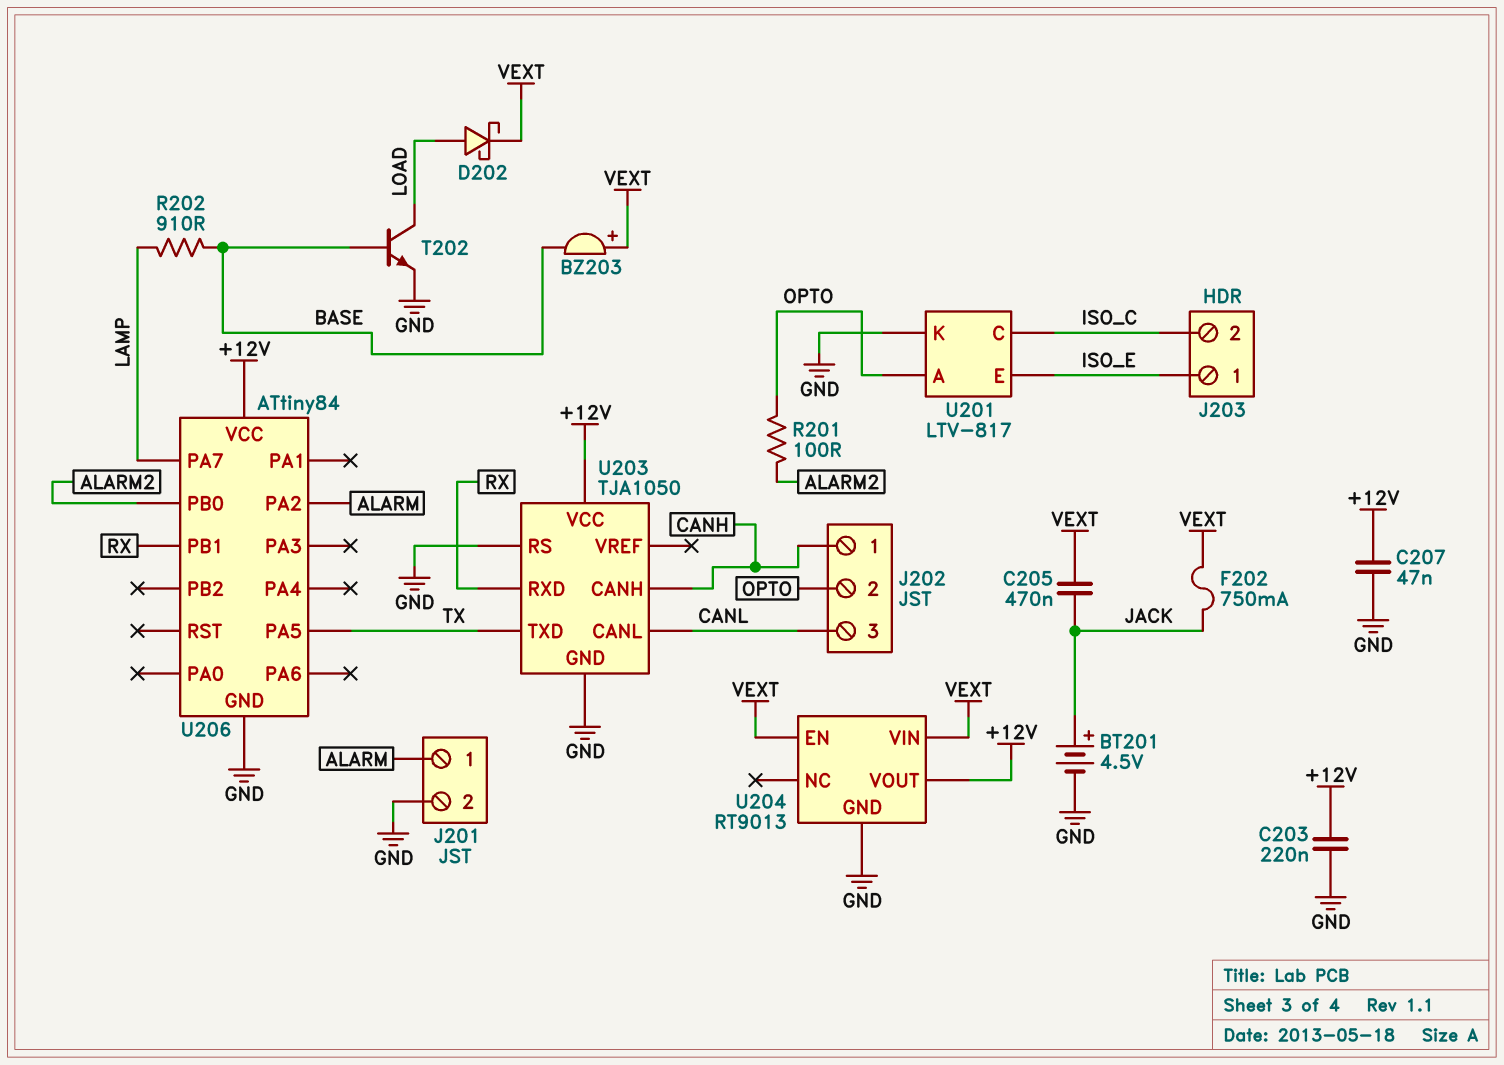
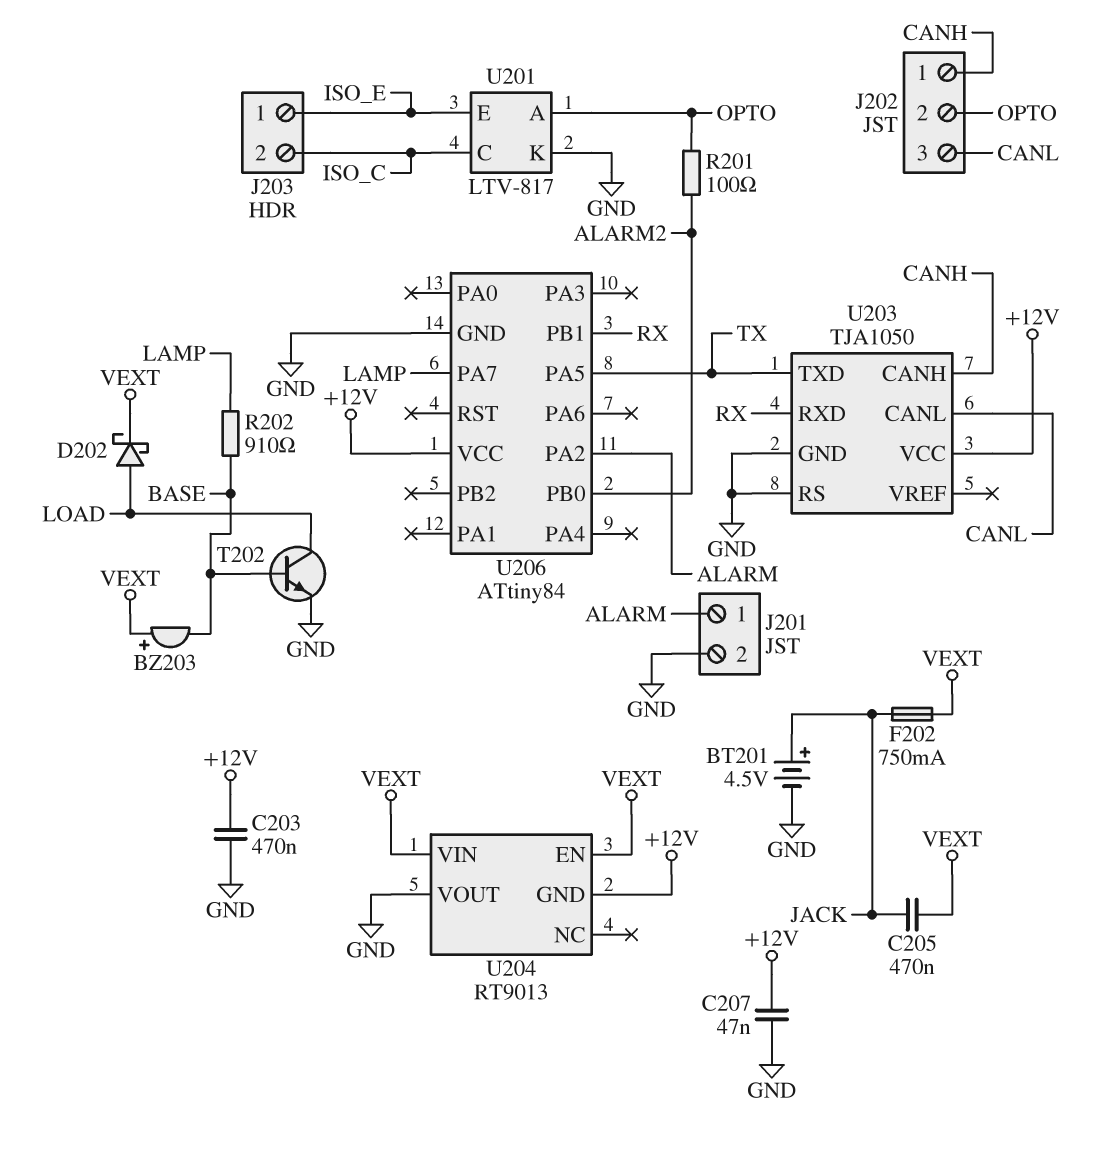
C203: 220nF (+12V, GND) -> 470nF (+12V, GND)
U204 pin GND: GND -> +12V
U204 pin VOUT: +12V -> GND

